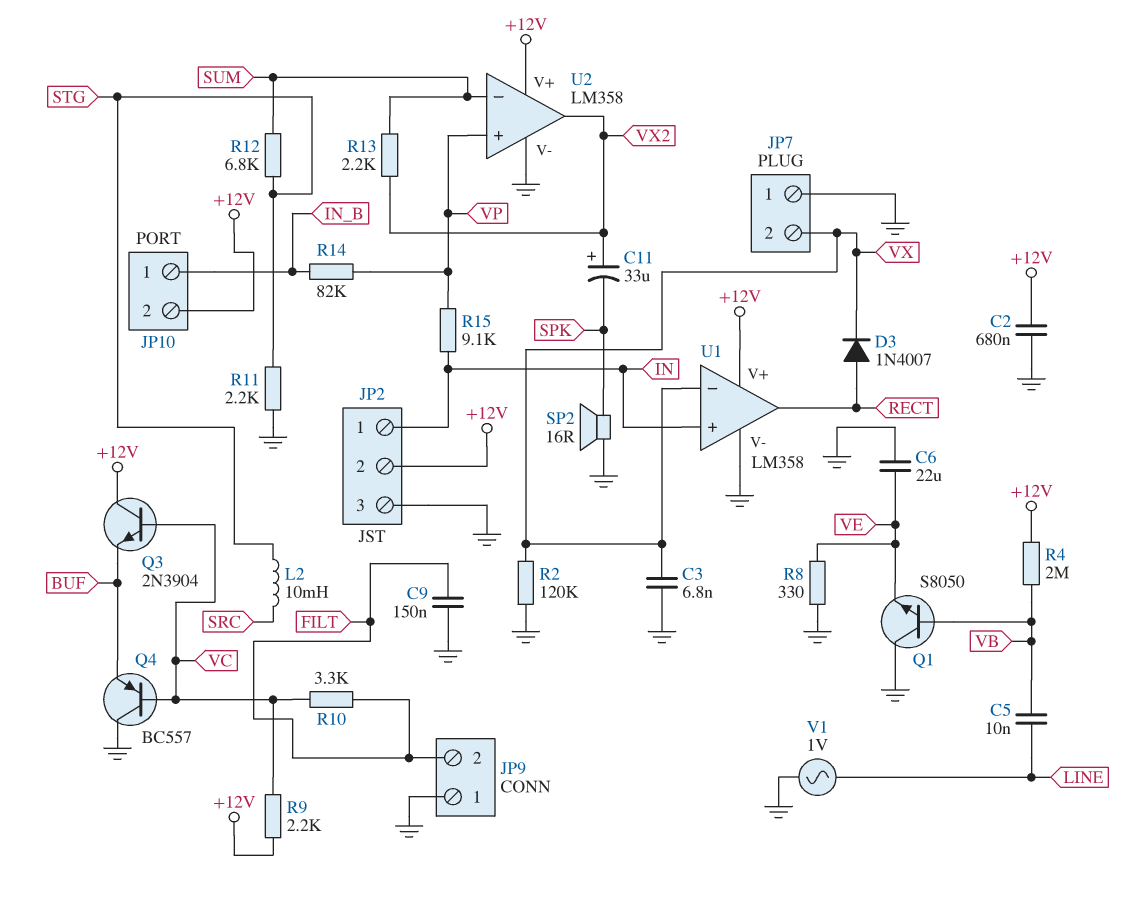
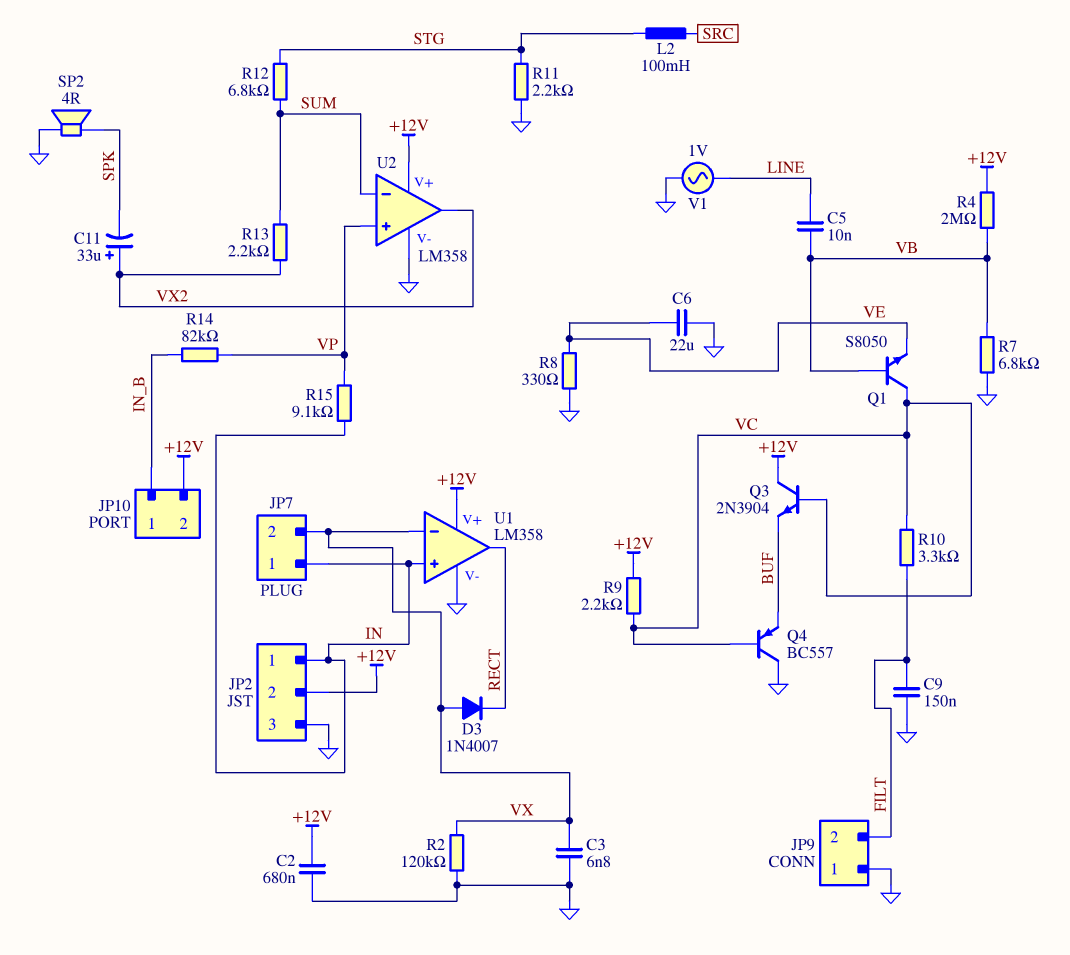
D3: diode 1N4007 (A RECT, K VX) -> diode 1N4007 (A VX, K RECT)
JP7 pin 1: GND -> IN
L2: 10mH (SRC, STG) -> 100mH (SRC, STG)
Q1: NPN S8050 (B VB, C GND, E VE) -> NPN S8050 (B VB, C VC, E VE)
R7: none -> 6.8k (GND, VB)
SP2: speaker 16R (GND, SPK) -> speaker 4R (GND, SPK)

